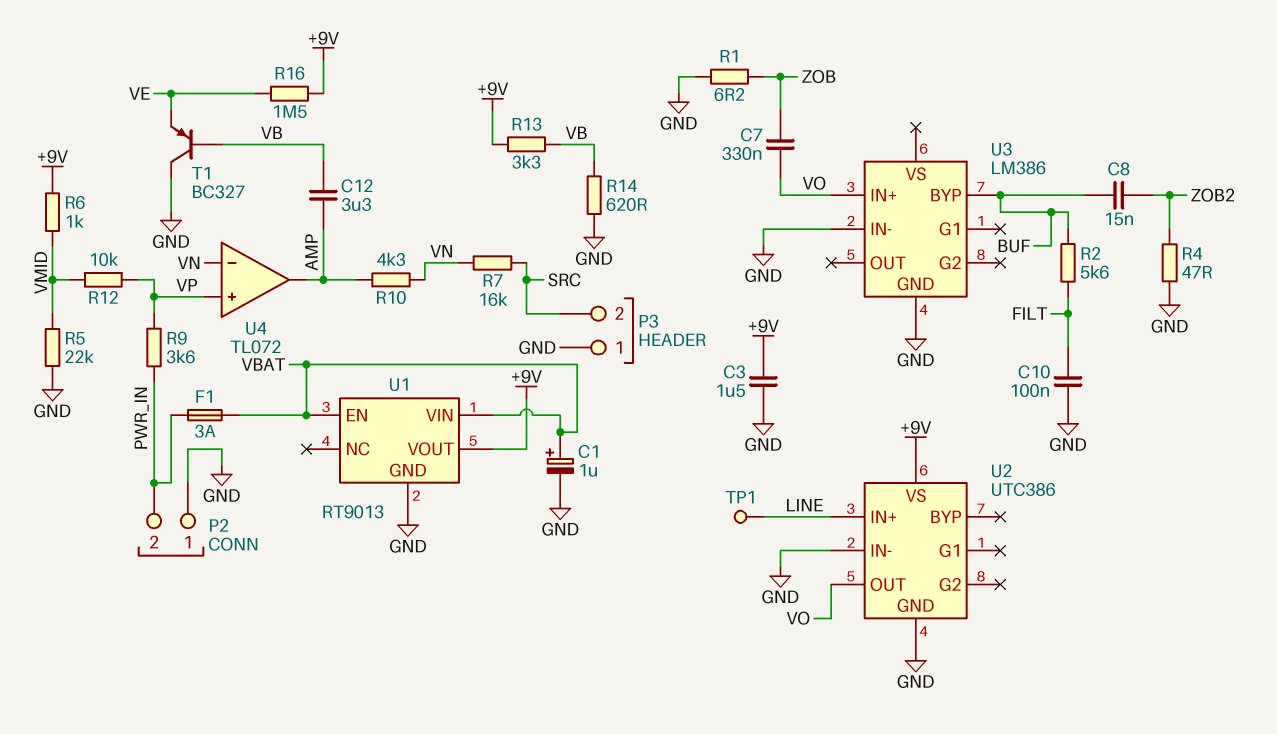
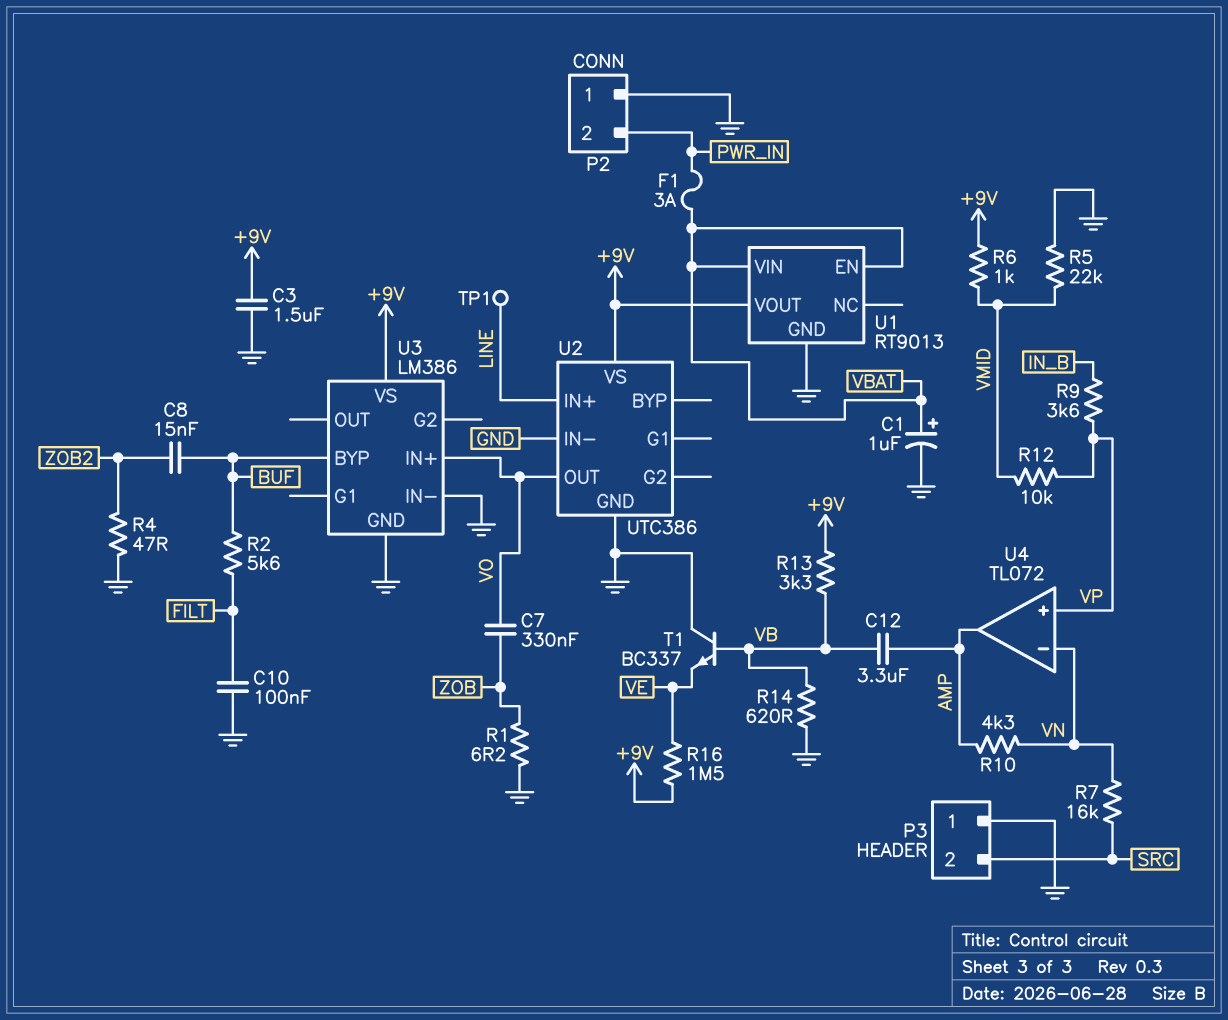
R9: 3.6k (PWR_IN, VP) -> 3.6k (IN_B, VP)
T1: PNP BC327 (B VB, C GND, E VE) -> NPN BC337 (B VB, C GND, E VE)
U3 pin VS: none -> +9V

